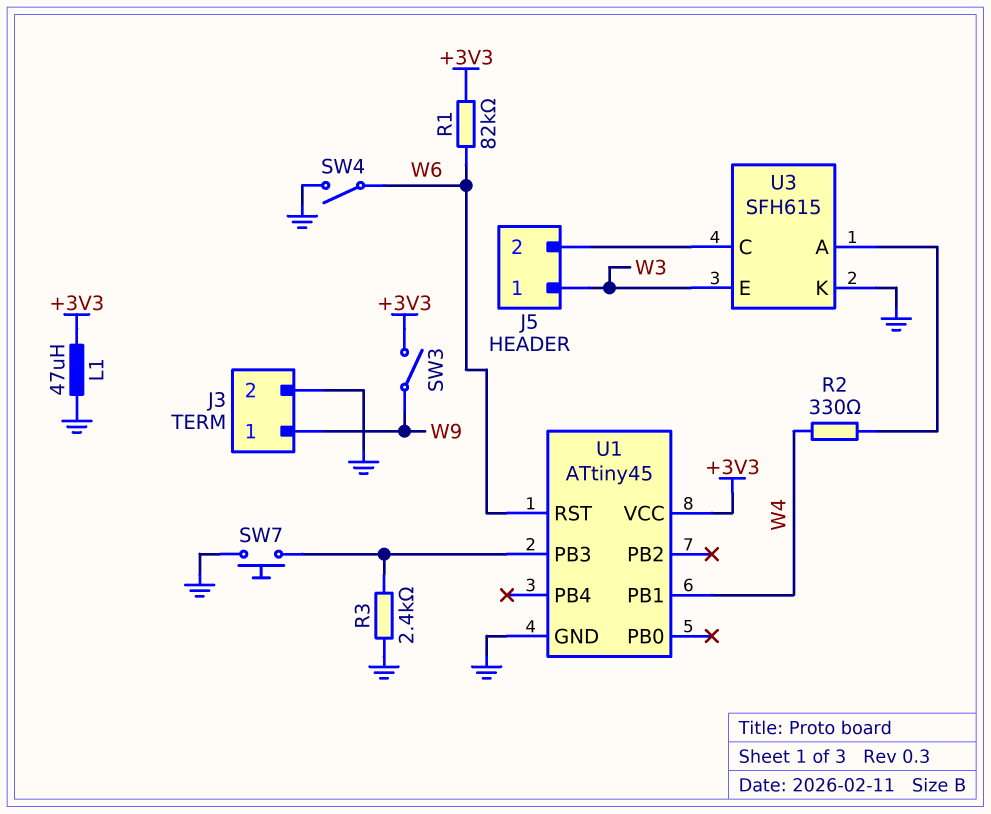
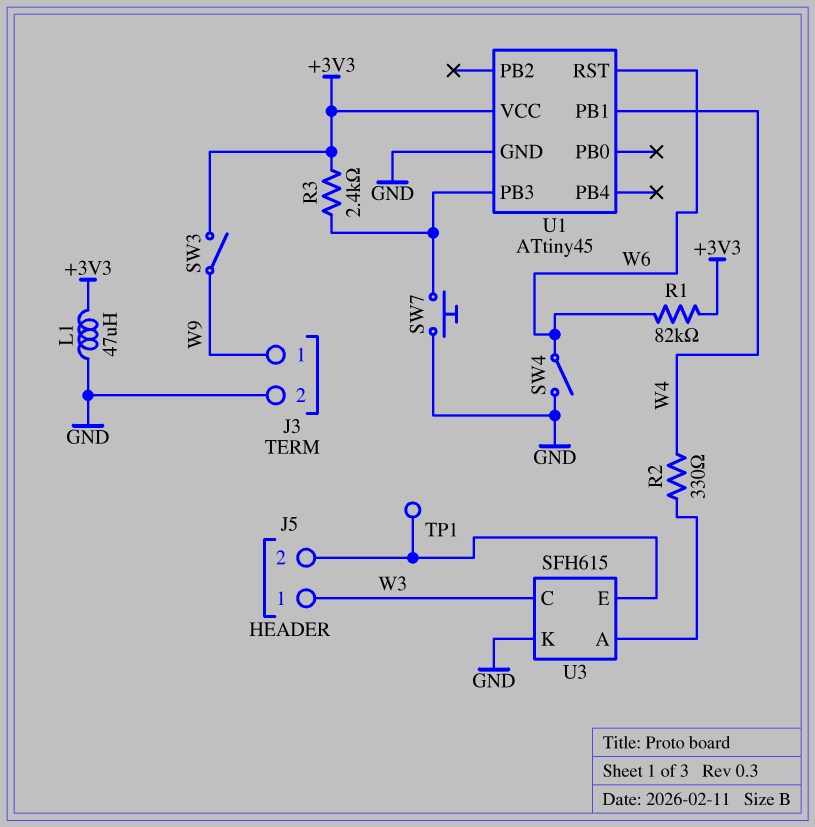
R3: 2.4k (GND, U1/PB3) -> 2.4k (+3V3, U1/PB3)
TP1: none -> test point (J5/2)
U3 pin C: J5/2 -> W3
U3 pin E: W3 -> J5/2

